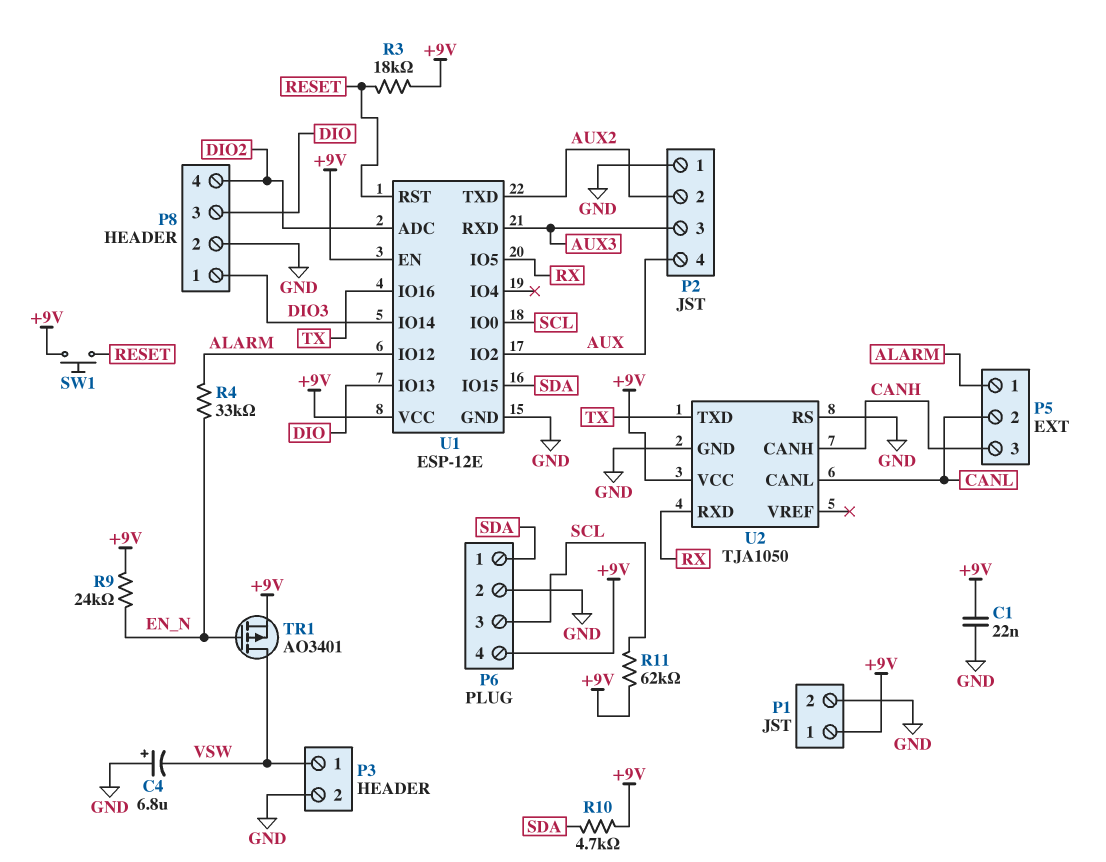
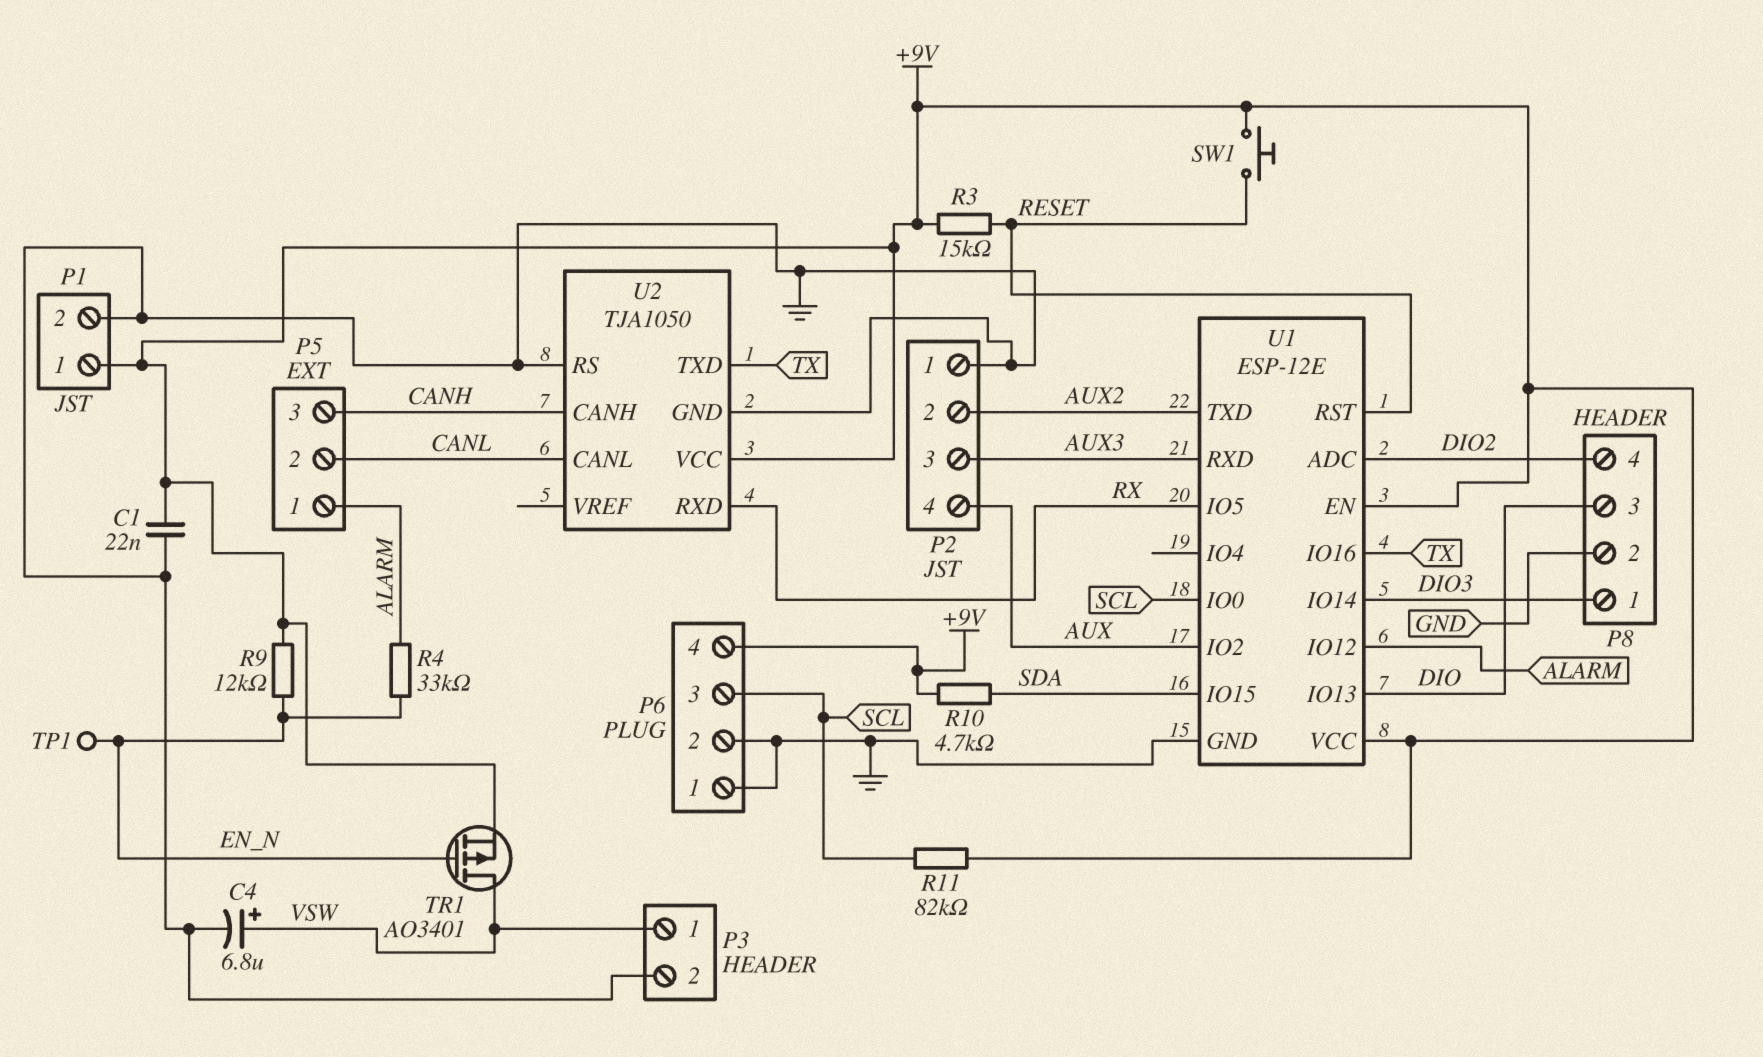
C4: 6.8uF (plus GND, minus VSW) -> 6.8uF (plus VSW, minus GND)
P6 pin 1: SDA -> GND
R3: 18k (+9V, RESET) -> 15k (+9V, RESET)
R9: 24k (+9V, EN_N) -> 12k (+9V, EN_N)
R11: 62k (+9V, SCL) -> 82k (+9V, SCL)
TP1: none -> test point (EN_N)

